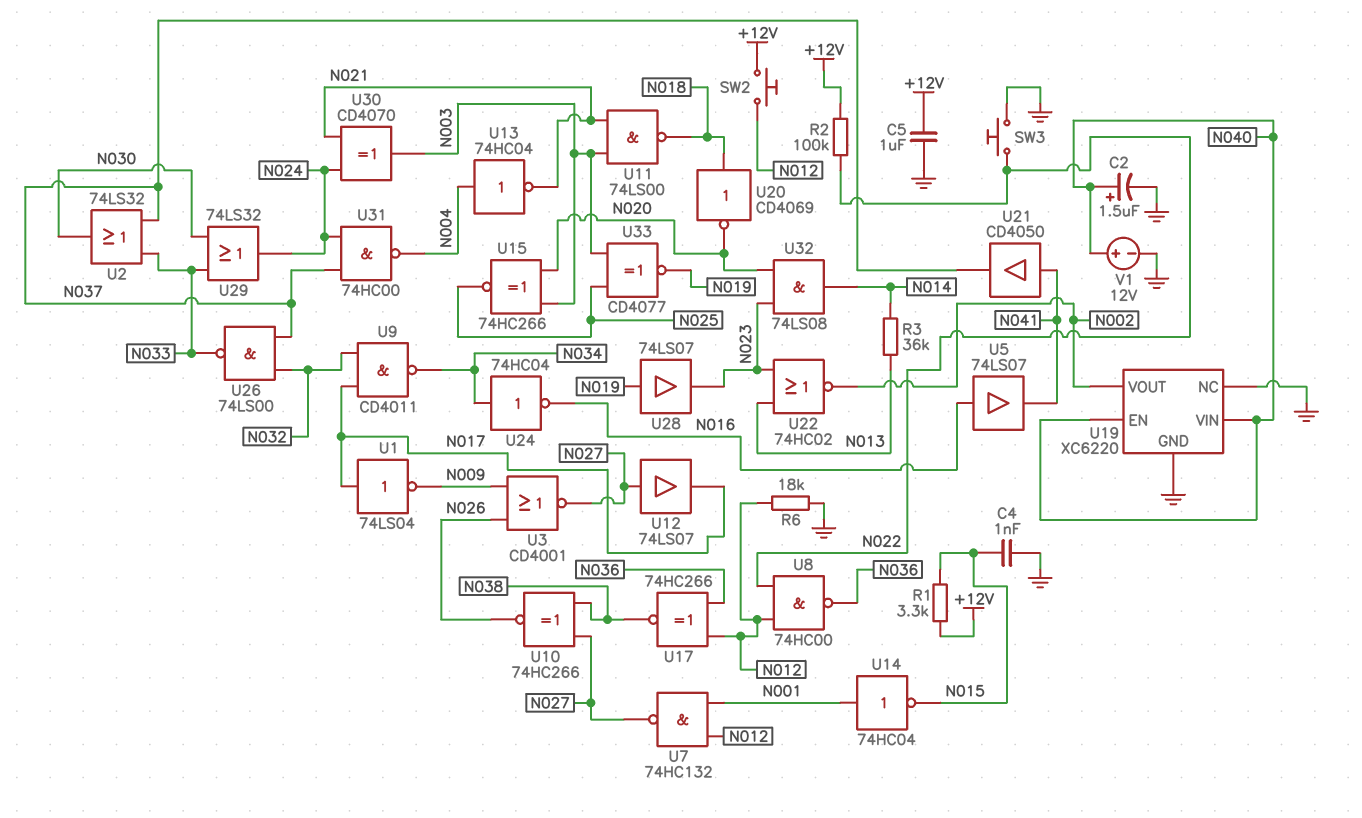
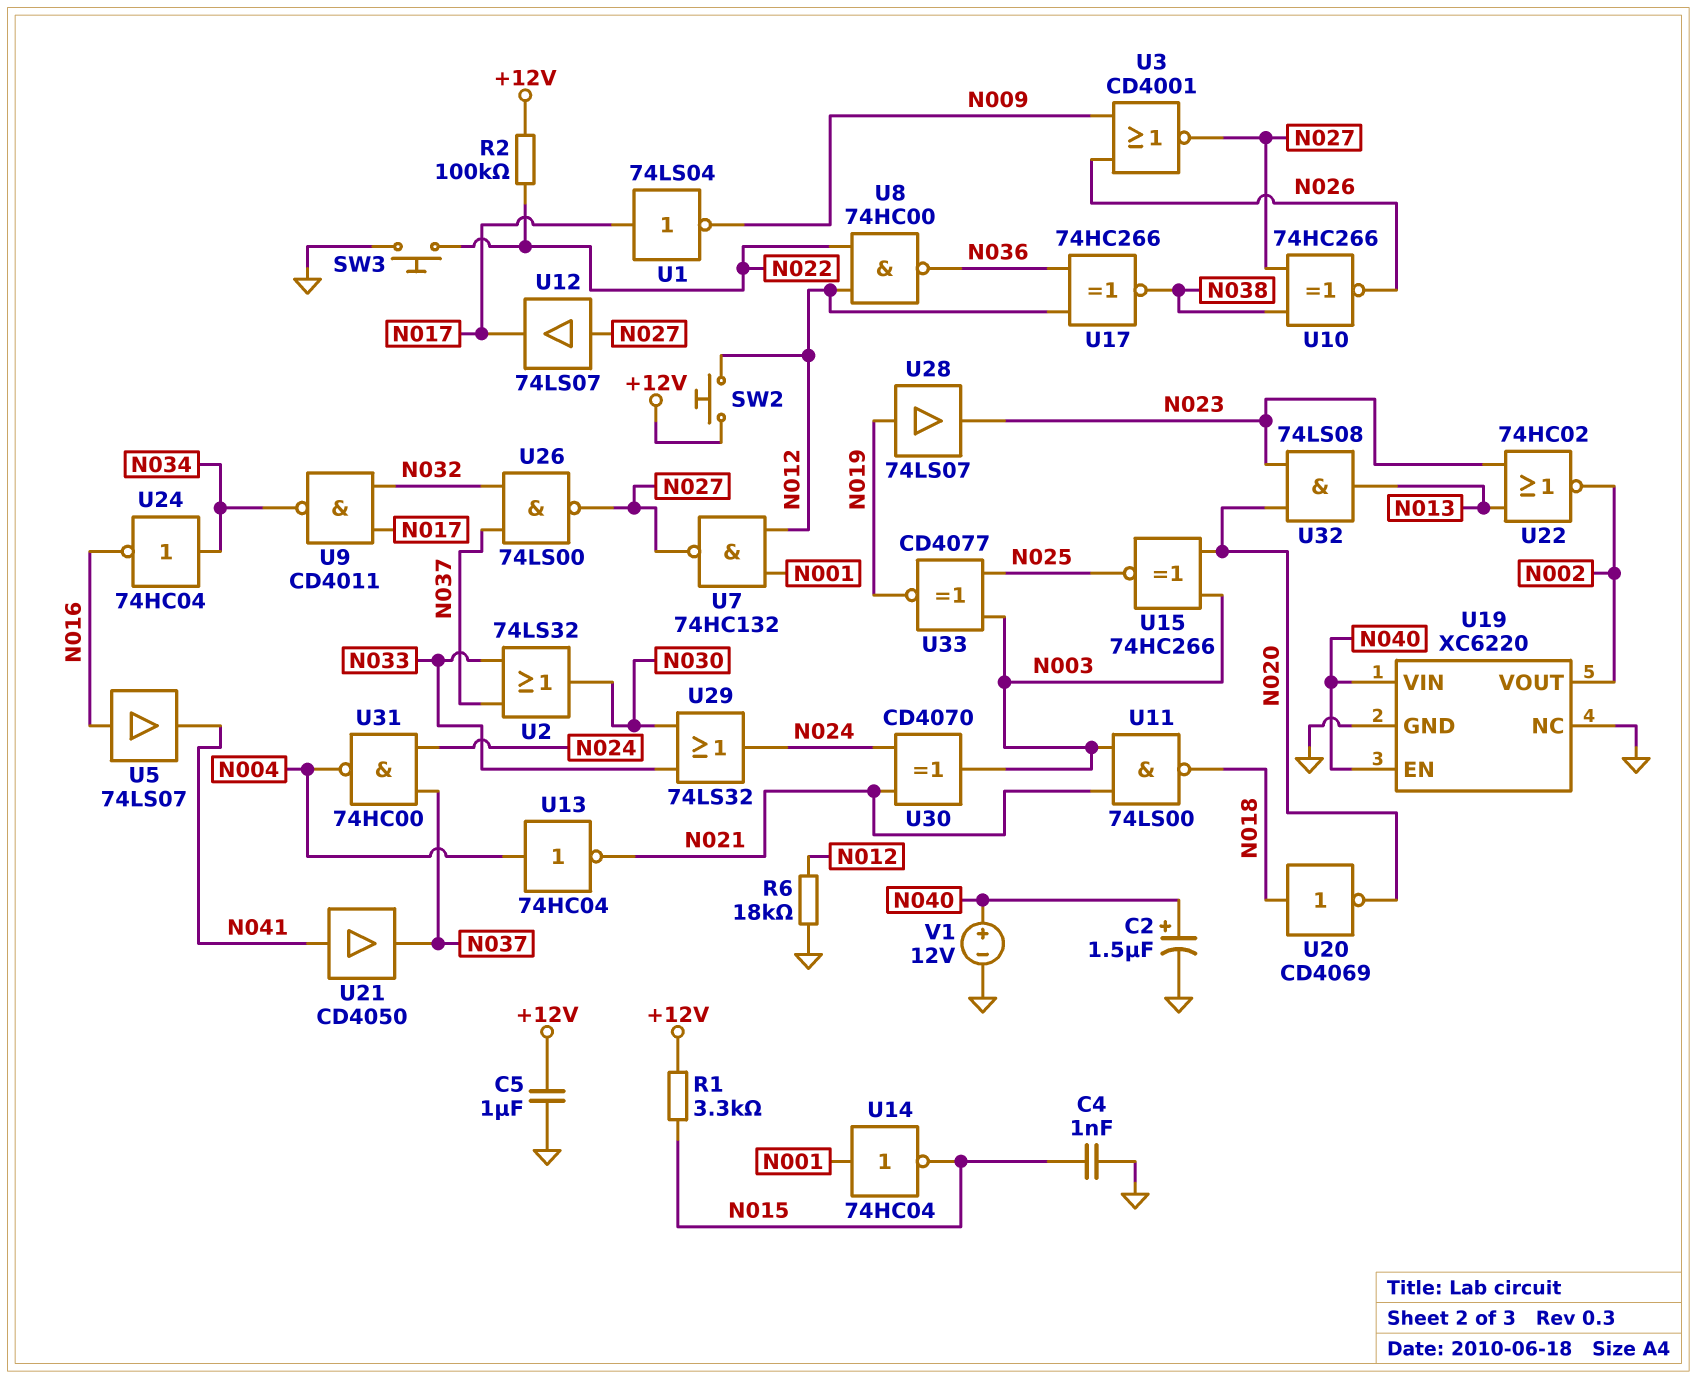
R3: 36k (N013, N014) -> none
U26: NAND 74LS00 (in N032, in N037, out N033) -> NAND 74LS00 (in N032, in N037, out N027)
U32: AND 74LS08 (in N020, in N023, out N014) -> AND 74LS08 (in N020, in N023, out N013)

